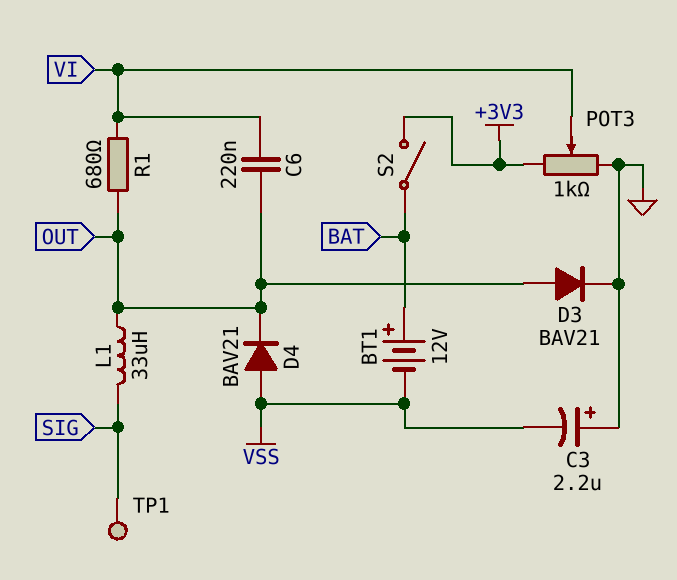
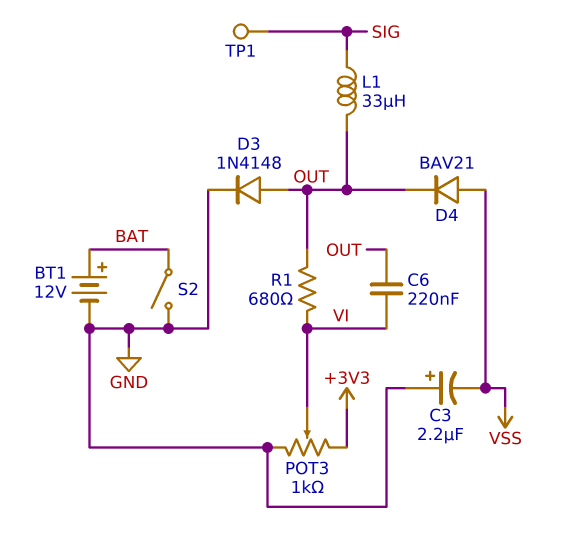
BT1: 12V (plus BAT, minus VSS) -> 12V (plus BAT, minus GND)
D3: diode BAV21 (A OUT, K GND) -> diode 1N4148 (A OUT, K GND)
S2: switch (+3V3, BAT) -> switch (BAT, GND)

